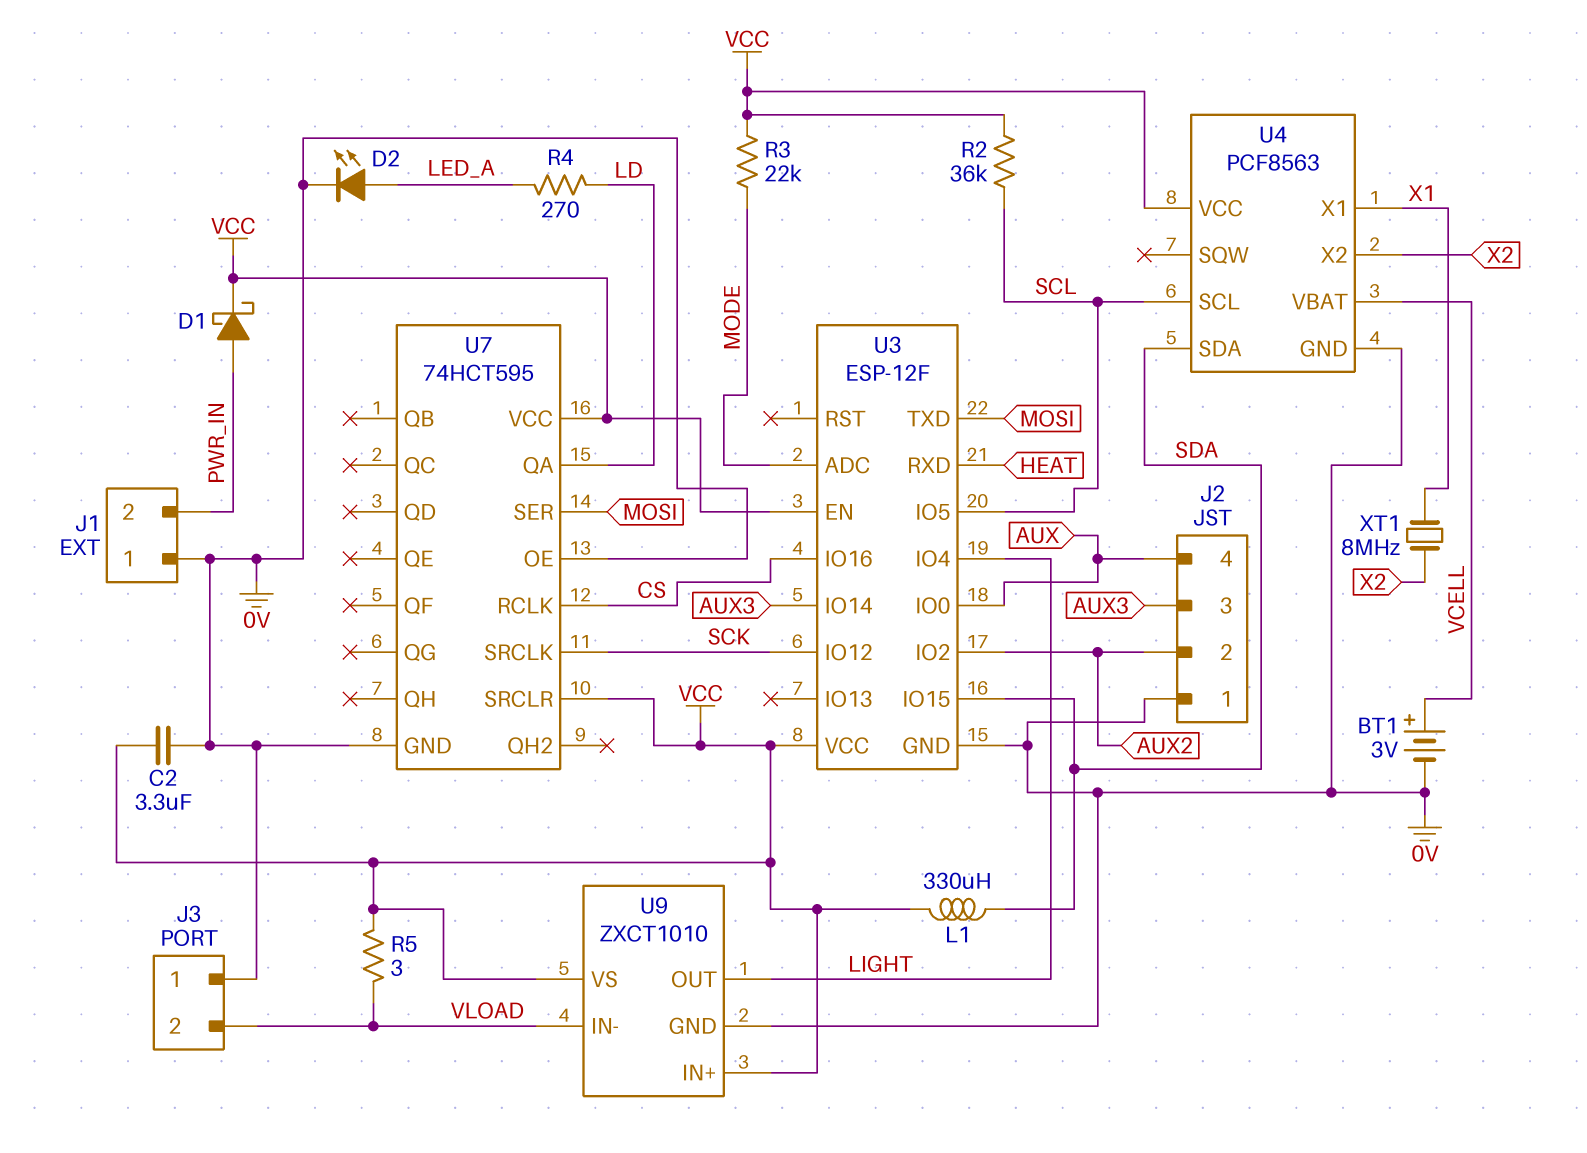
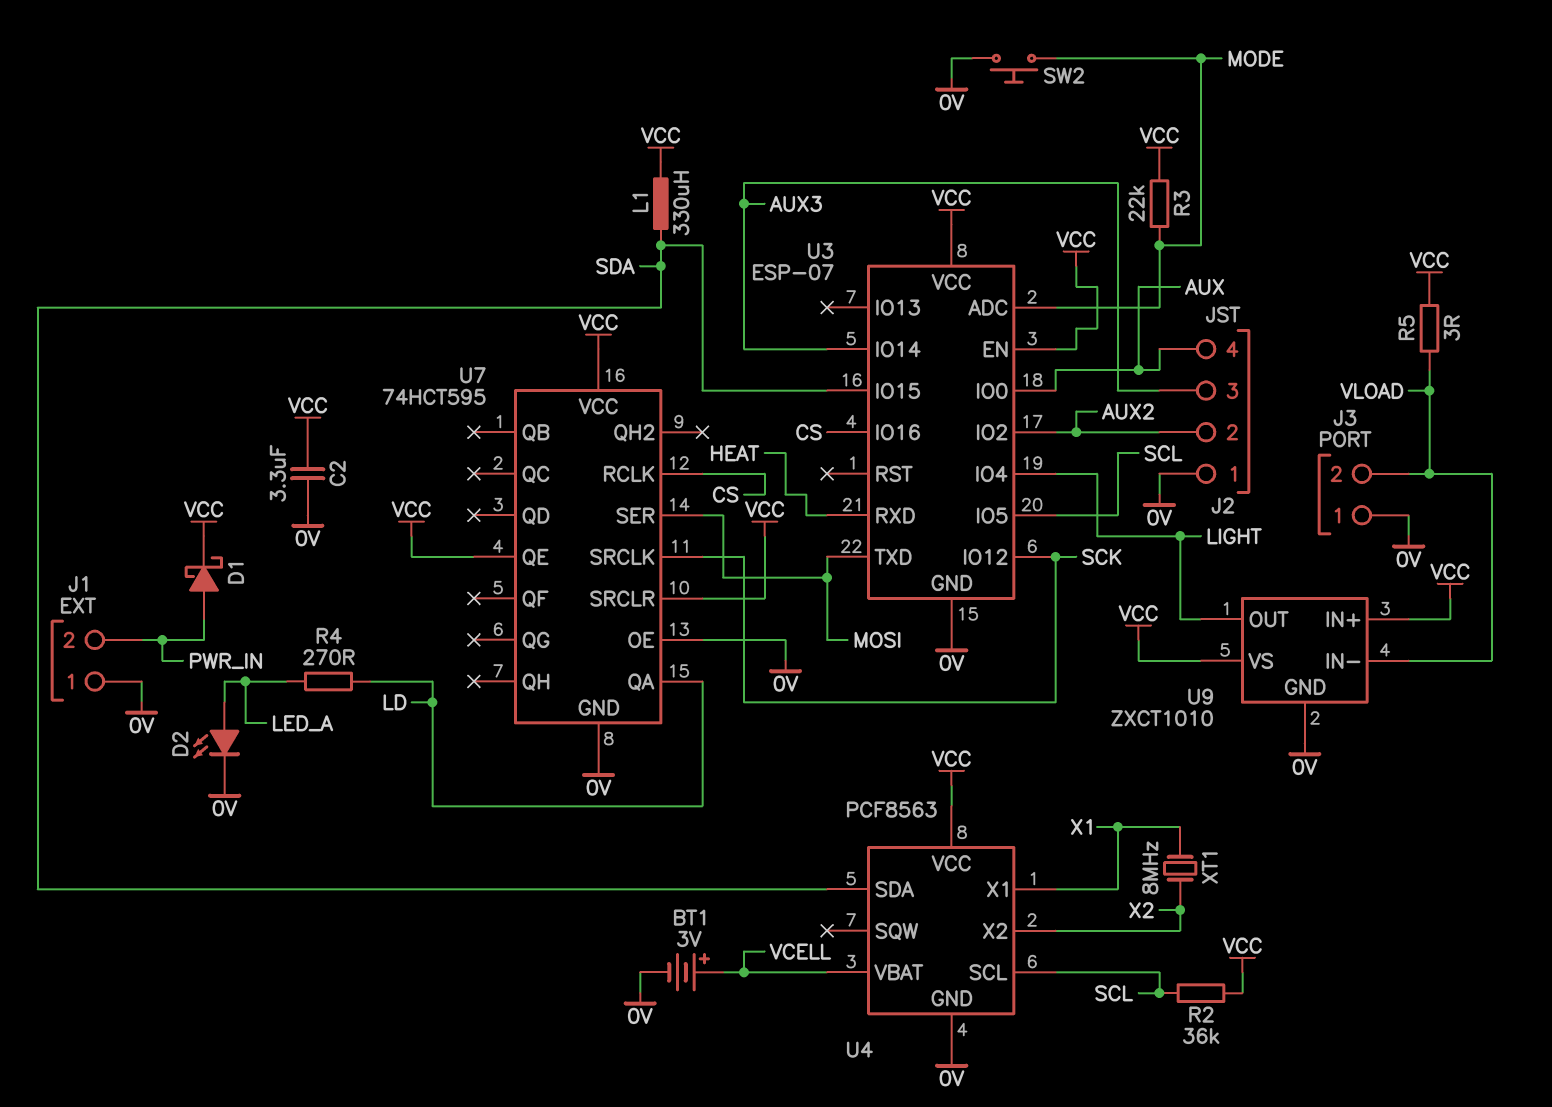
SW2: none -> button (0V, MODE)
U3: ESP-12F -> ESP-07
U7 pin QE: none -> VCC

